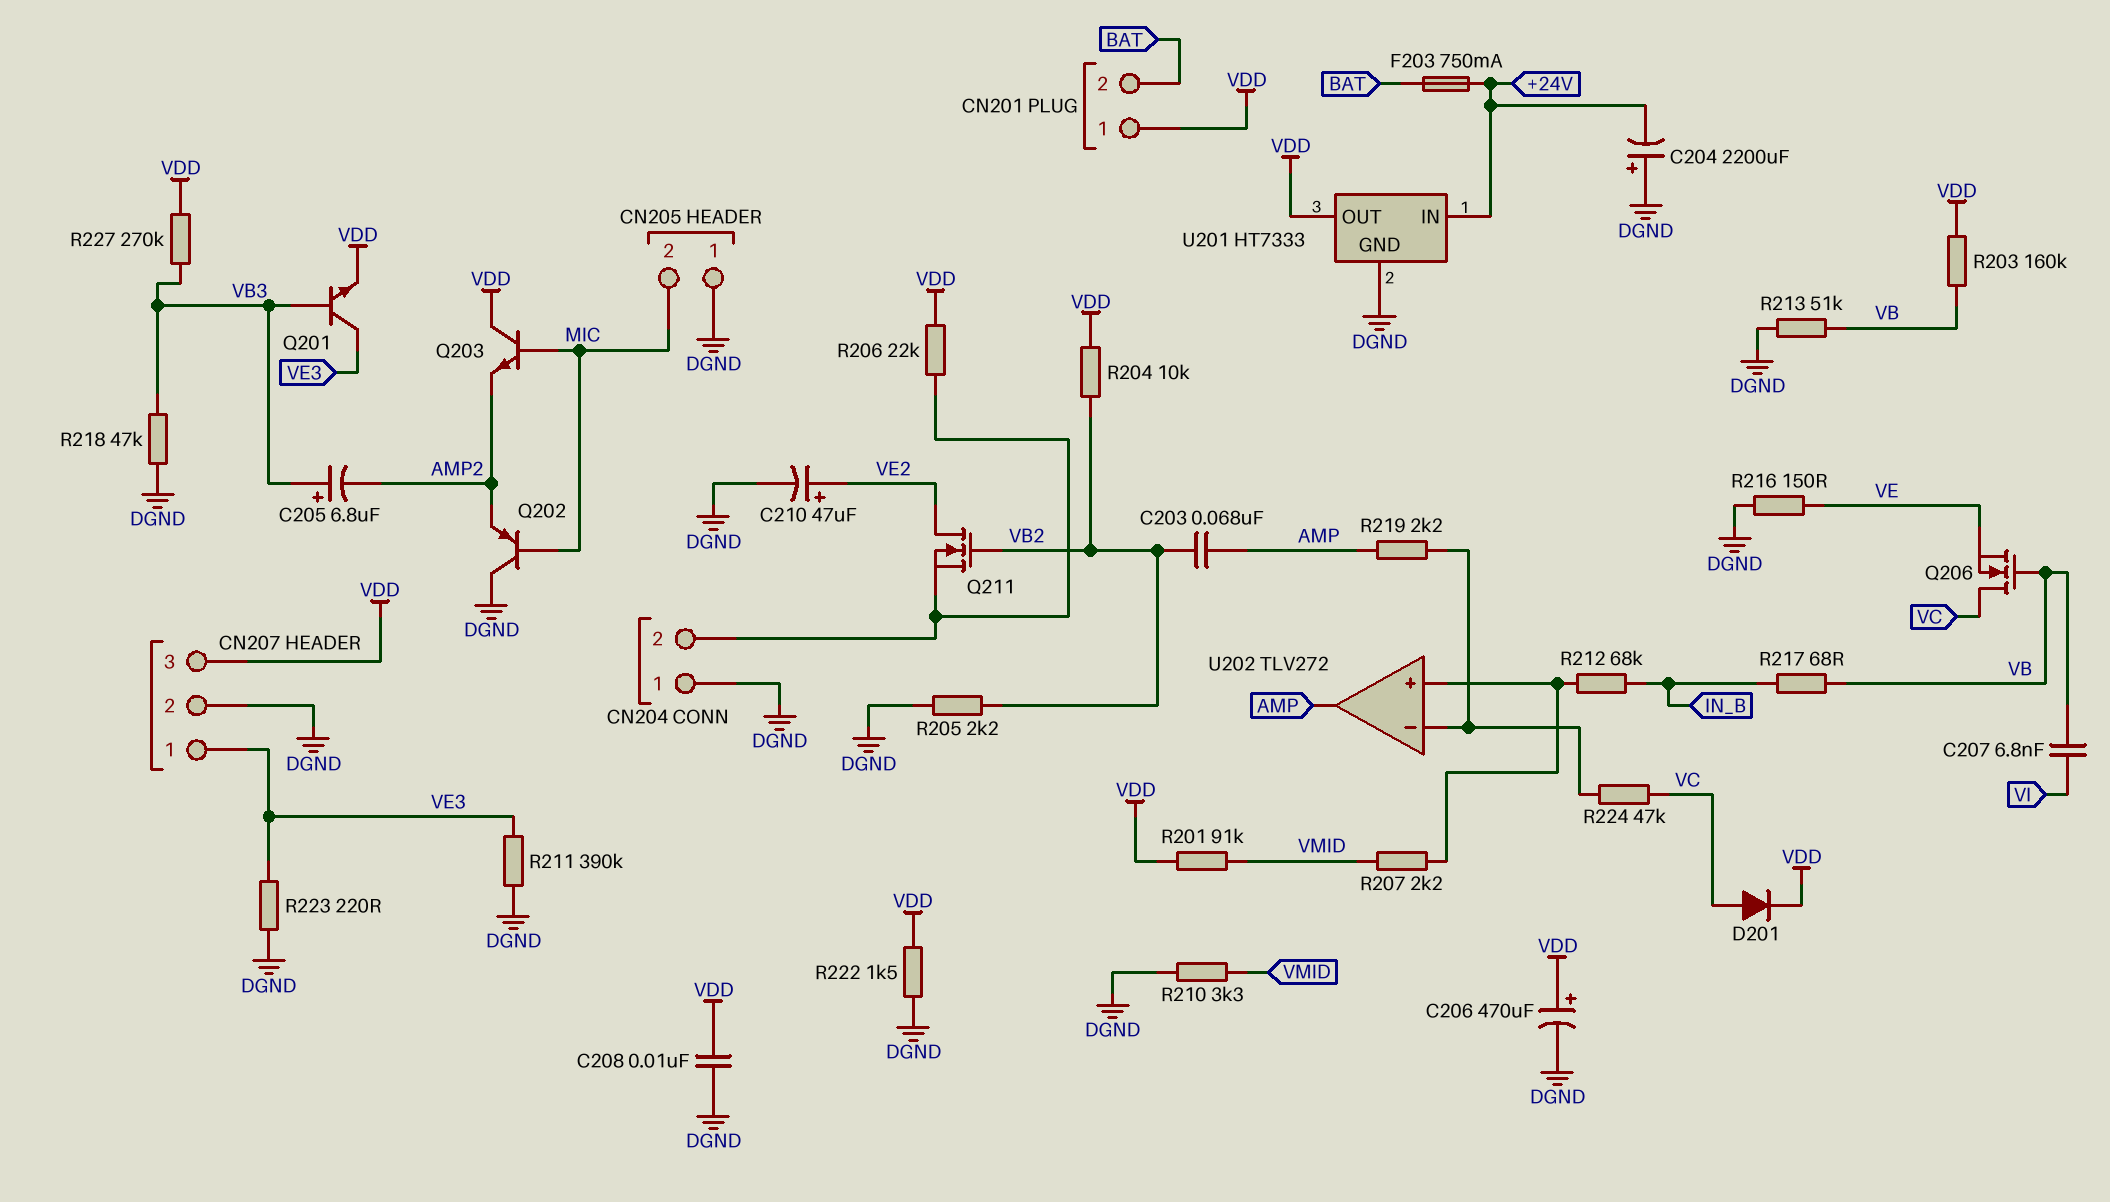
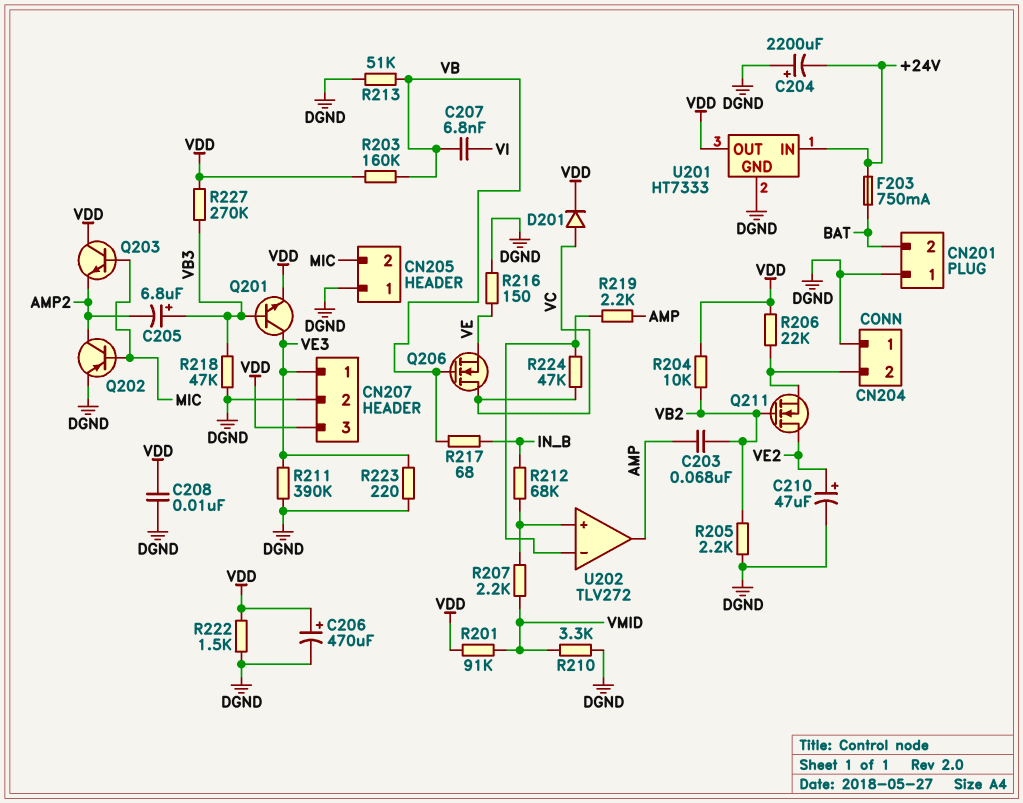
CN201 pin 1: VDD -> DGND
Q202: PNP (B MIC, C DGND, E AMP2) -> PNP (B MIC, C AMP2, E DGND)

